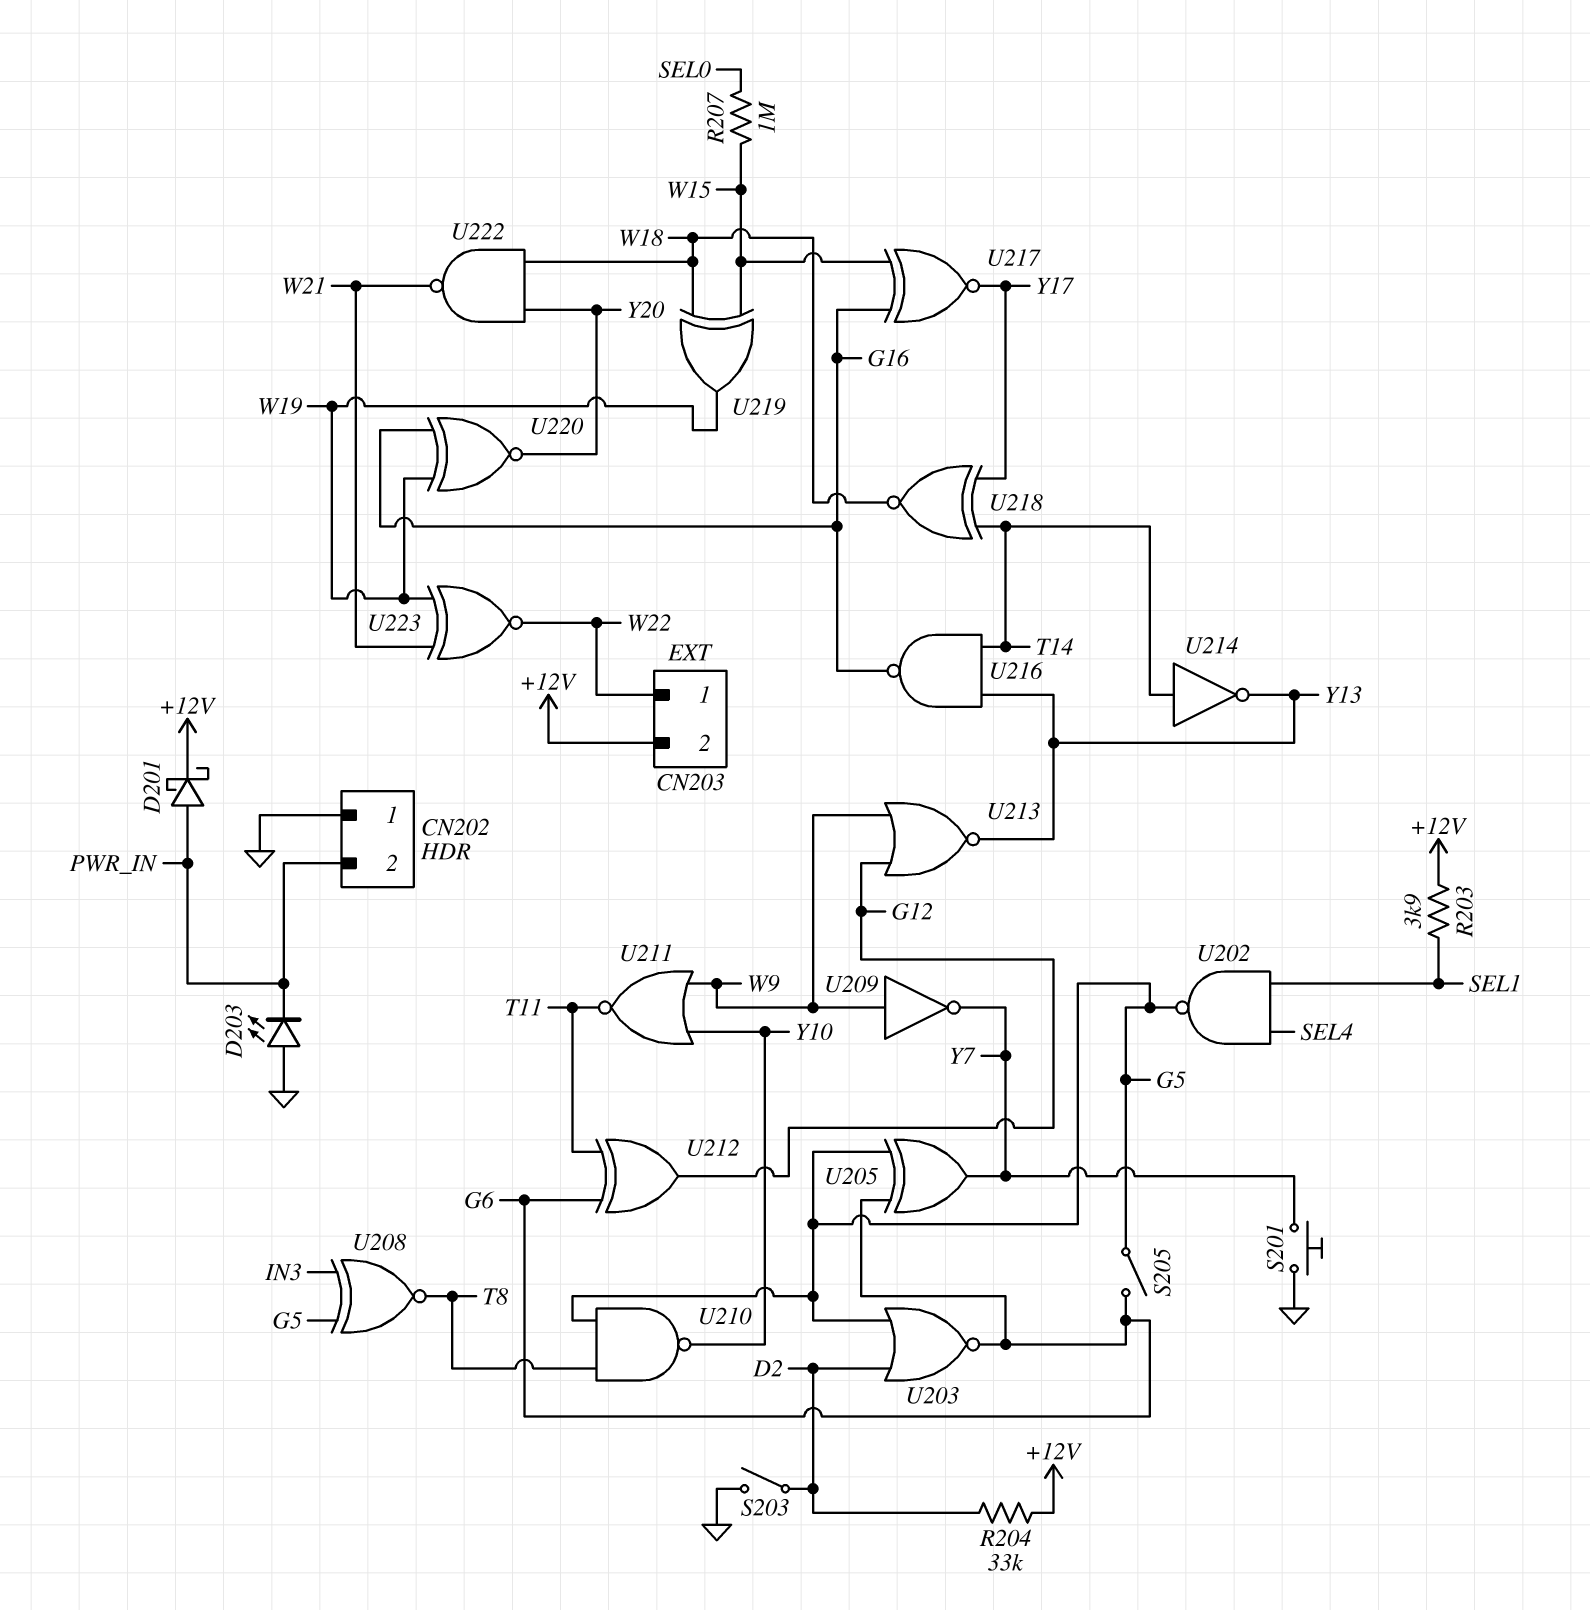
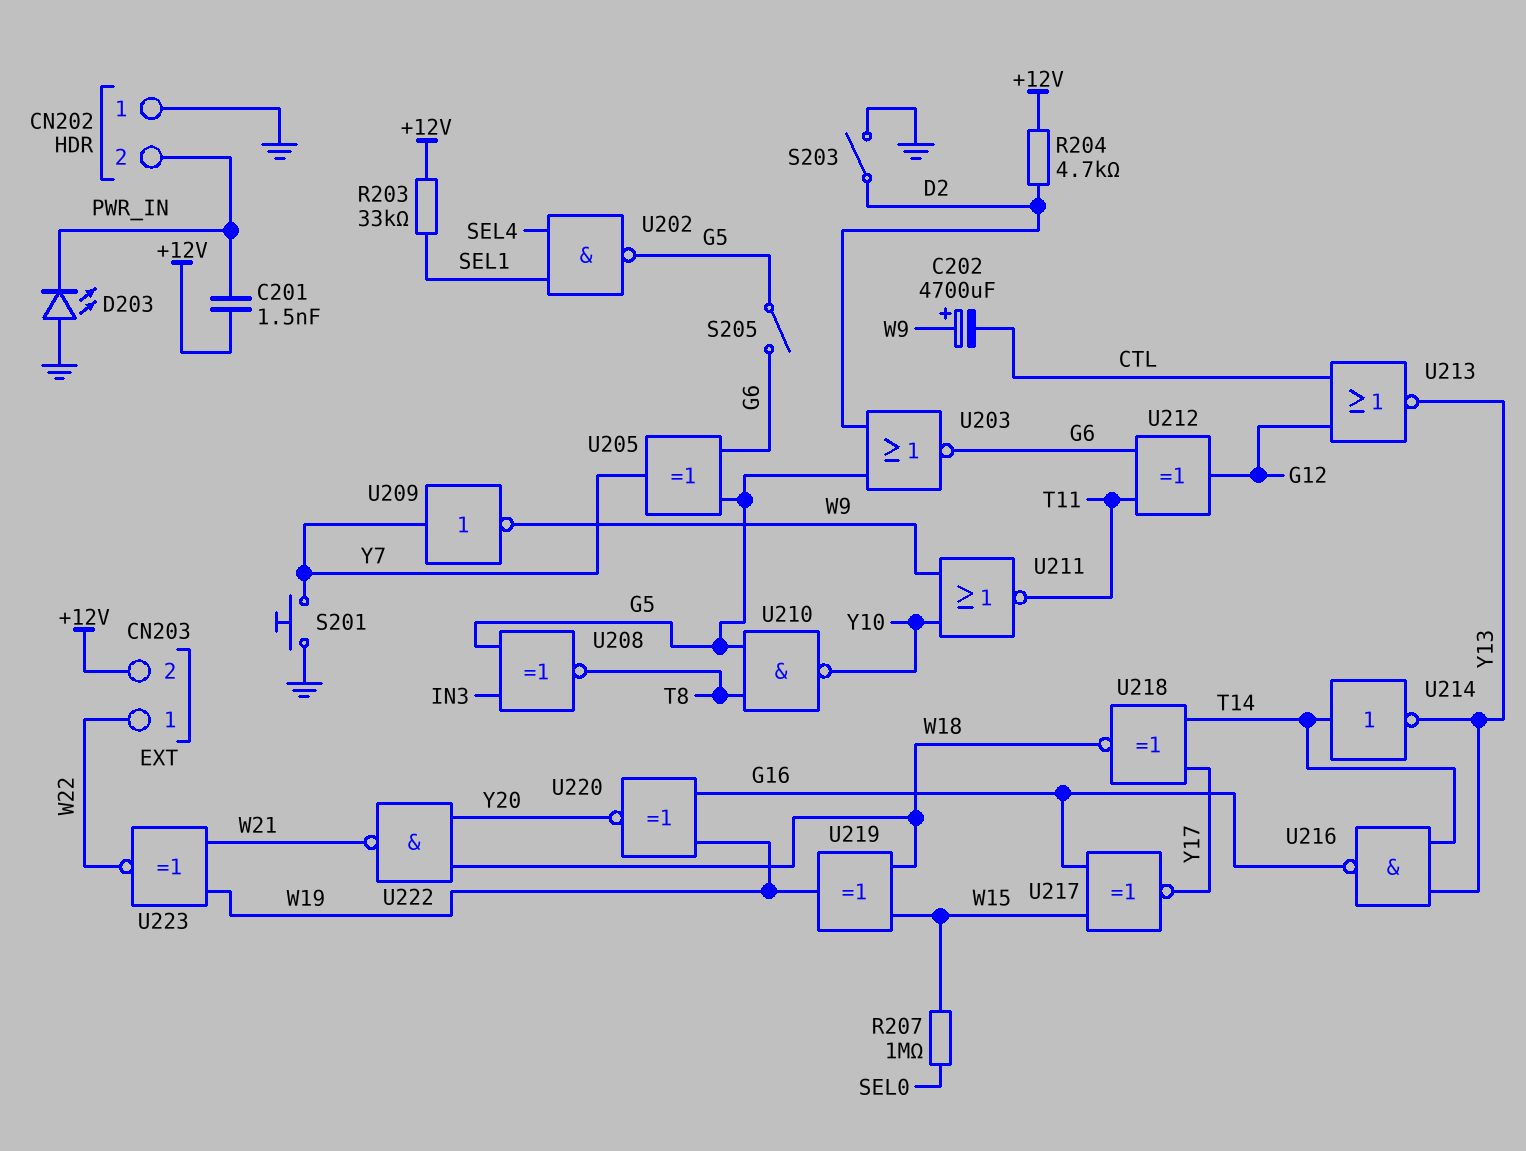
C201: none -> 1.5nF (+12V, PWR_IN)
C202: none -> 4700uF (plus W9, minus CTL)
D201: schottky (A PWR_IN, K +12V) -> none
R203: 3.9k (+12V, SEL1) -> 33k (+12V, SEL1)
R204: 33k (+12V, D2) -> 4.7k (+12V, D2)
U209: NOT (in W9, out Y7) -> NOT (in Y7, out W9)
U213: NOR (in G12, in W9, out Y13) -> NOR (in CTL, in G12, out Y13)

